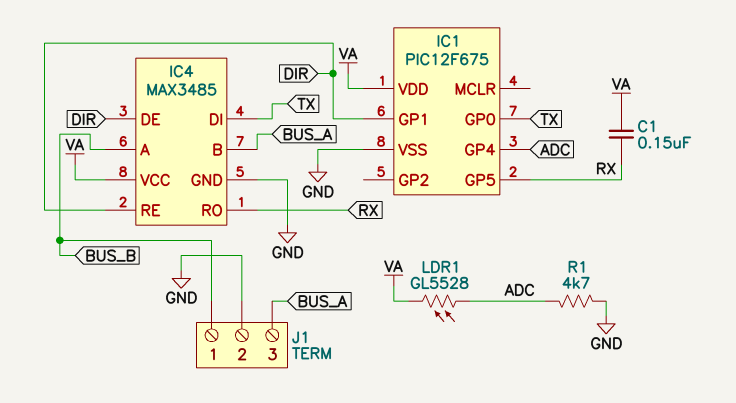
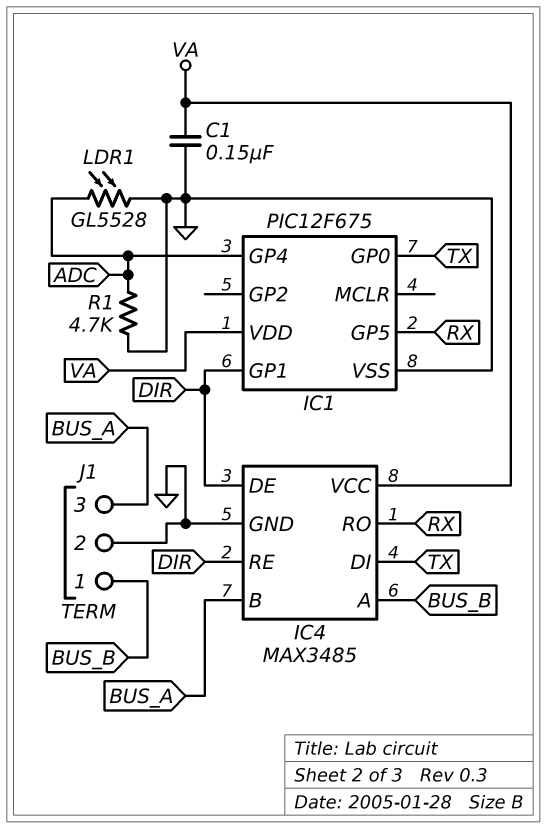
C1: 150nF (RX, VA) -> 150nF (GND, VA)
LDR1: GL5528 (ADC, VA) -> GL5528 (ADC, GND)

